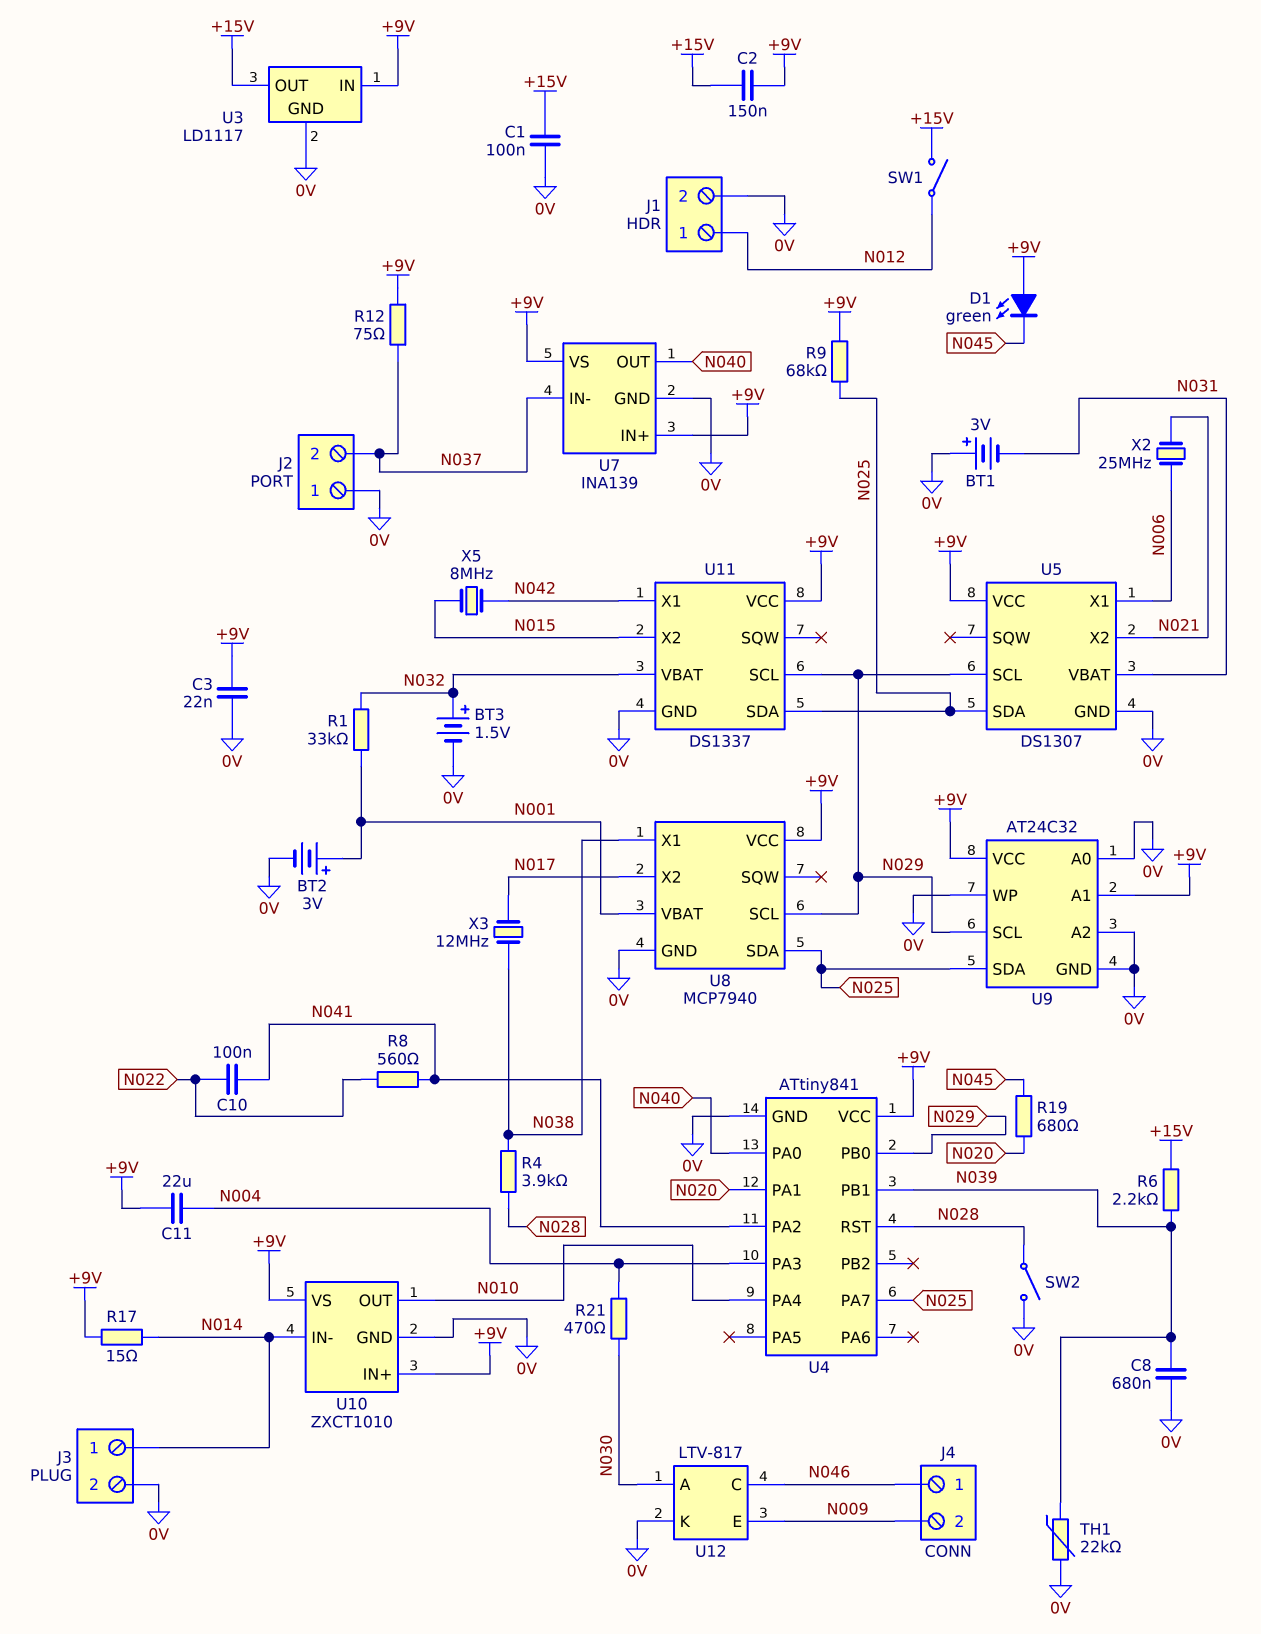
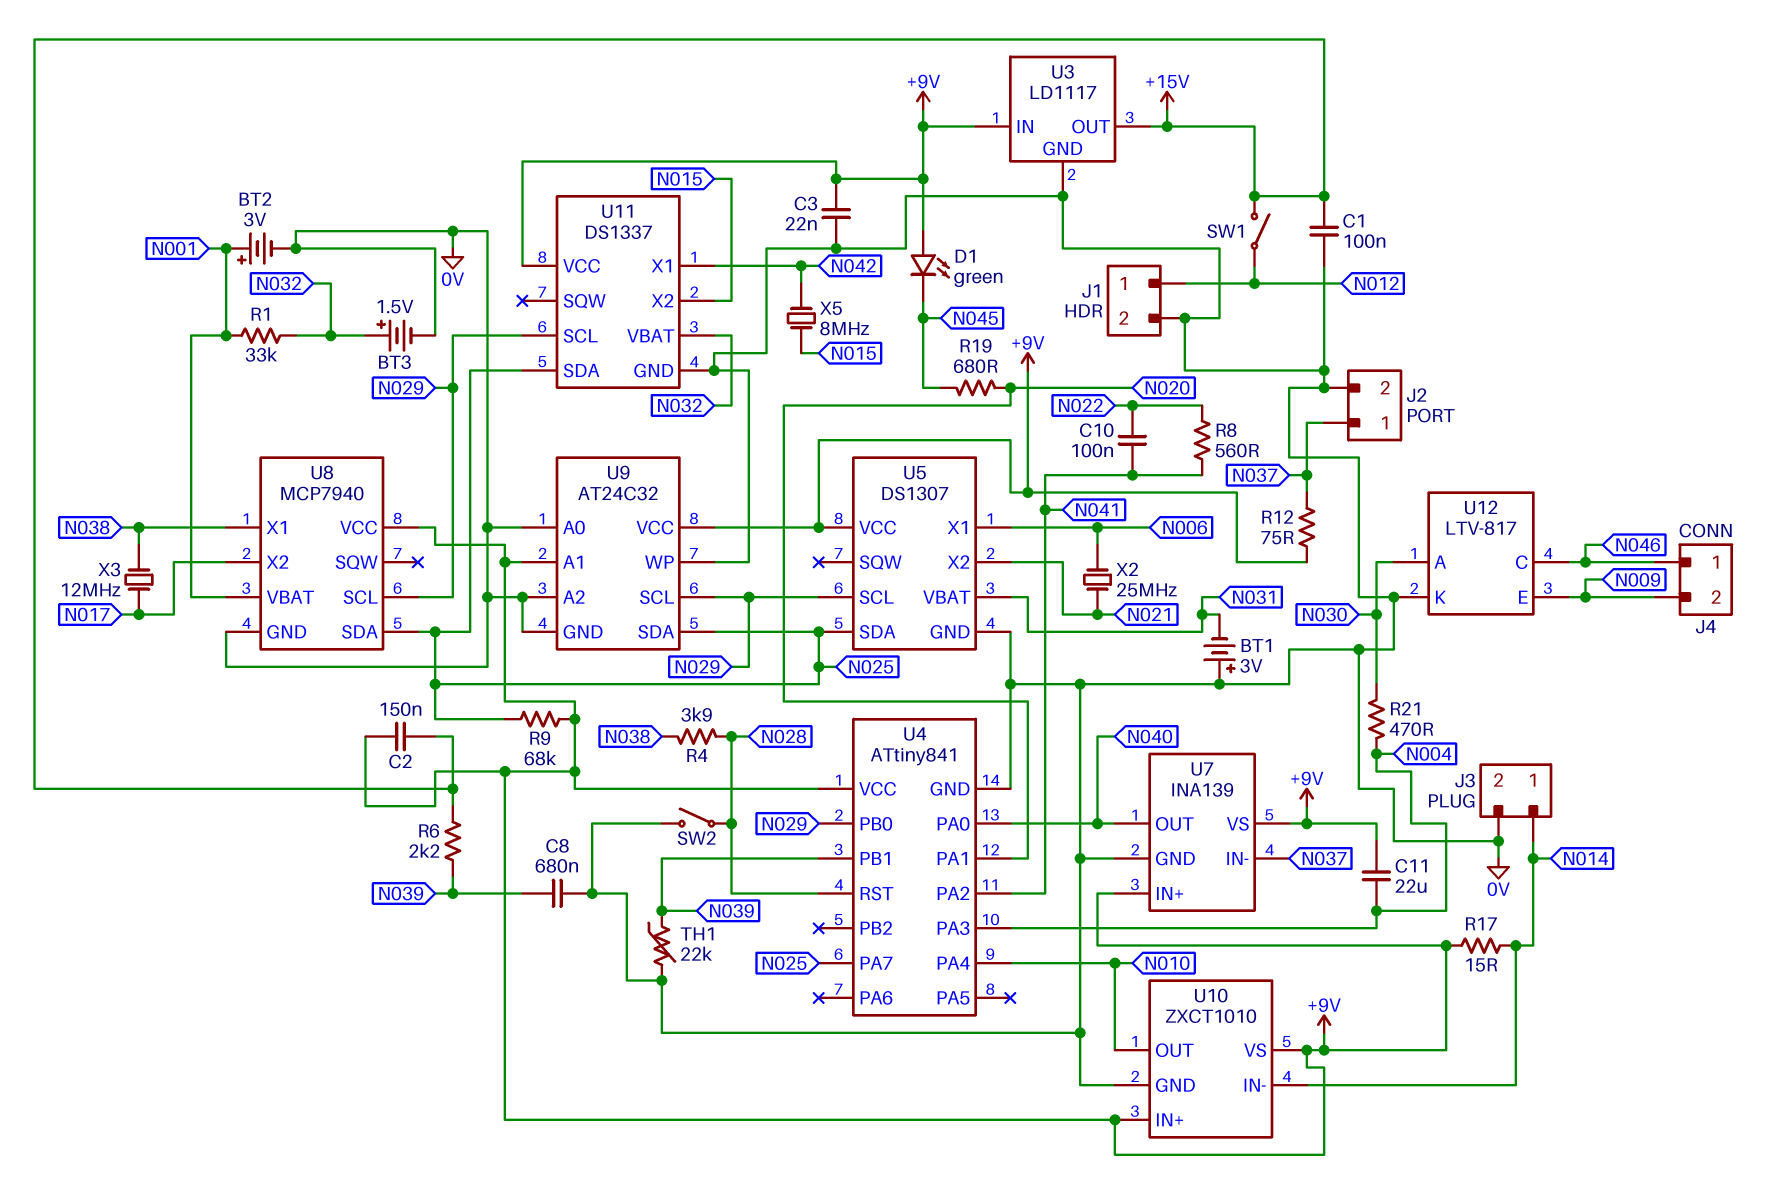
J2 pin 1: 0V -> N037
J2 pin 2: N037 -> 0V

